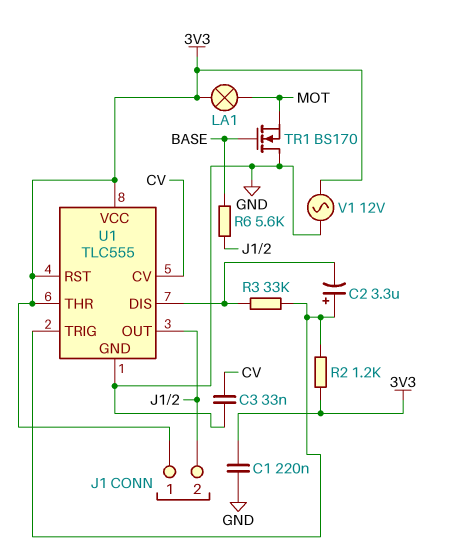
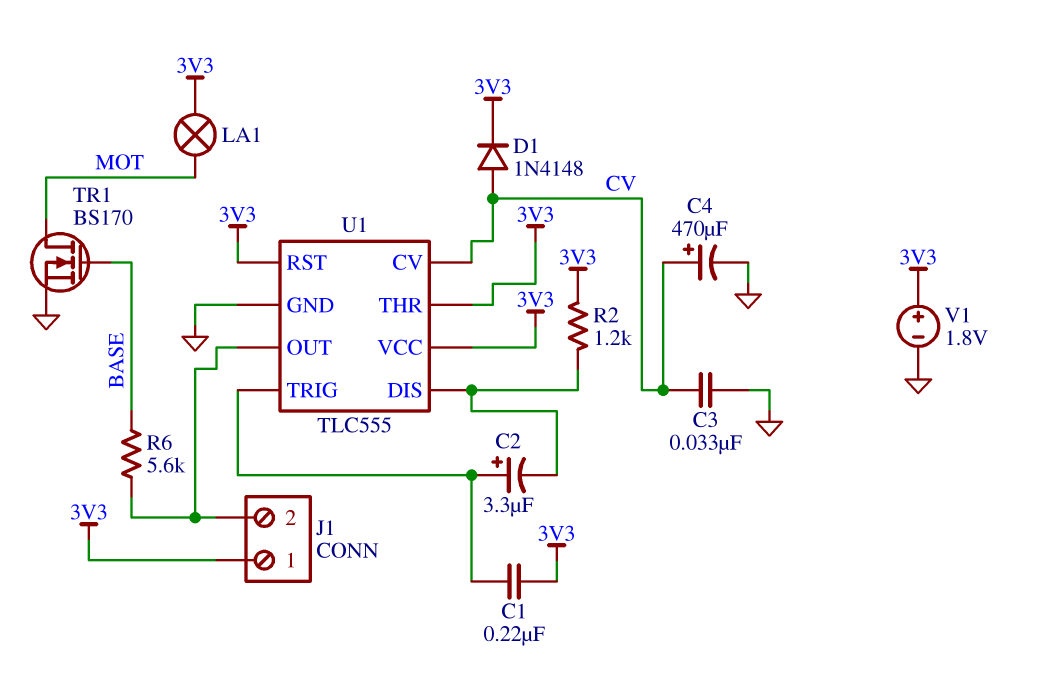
C1: 220nF (3V3, GND) -> 220nF (3V3, U1/TRIG)
C4: none -> 470uF (plus CV, minus GND)
D1: none -> diode 1N4148 (A CV, K 3V3)
R2: 1.2k (3V3, U1/TRIG) -> 1.2k (3V3, U1/DIS)
R3: 33k (U1/DIS, U1/TRIG) -> none
TR1: NMOS BS170 (G BASE, D GND, S MOT) -> NMOS BS170 (G BASE, D MOT, S GND)
V1: AC 12V (3V3, GND) -> 1.8V (plus 3V3, minus GND)

